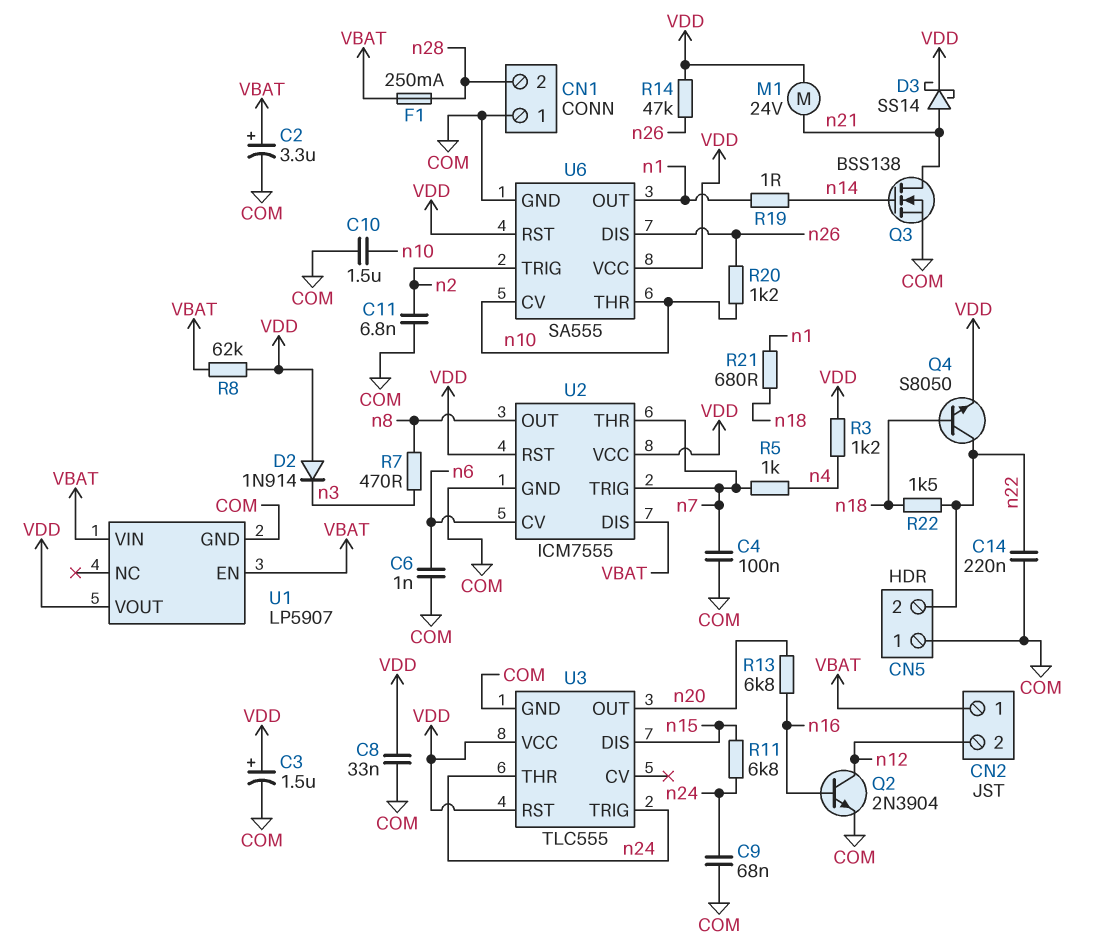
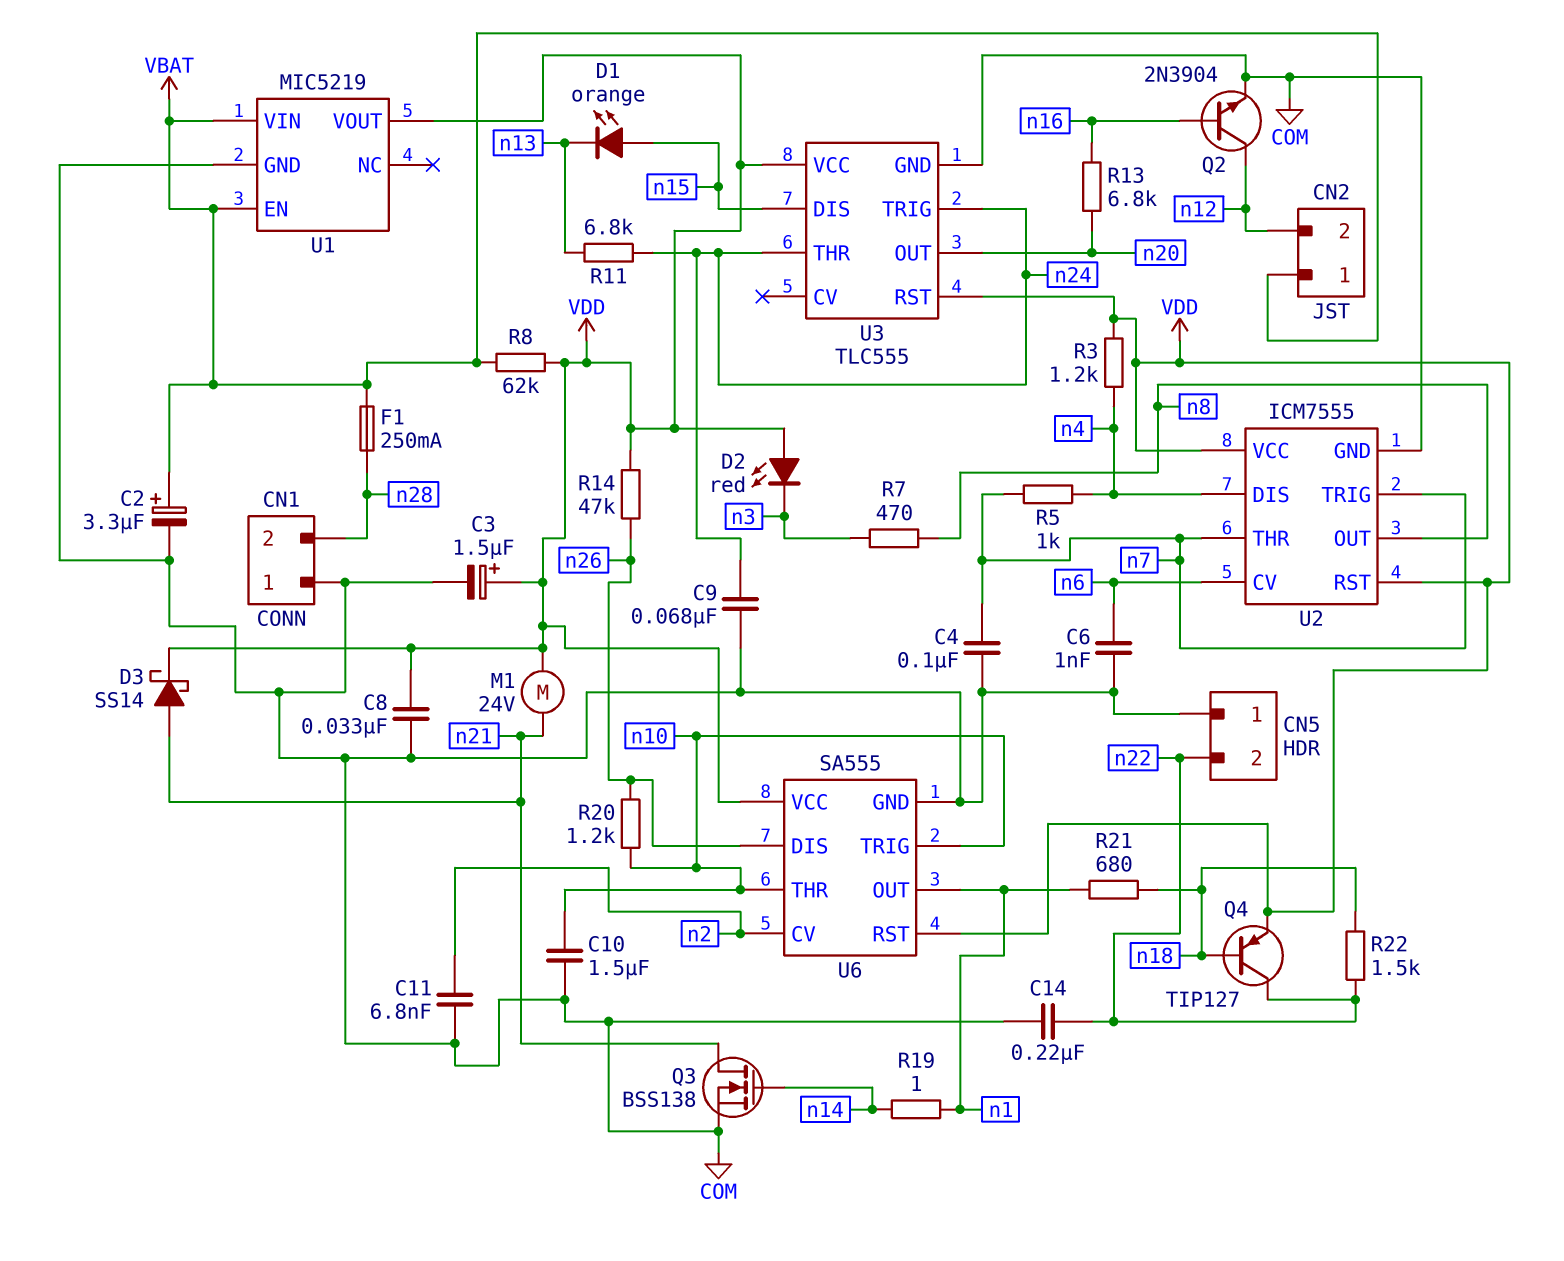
D1: none -> LED orange (A n15, K n13)
D2: diode 1N914 (A VDD, K n3) -> LED red (A VDD, K n3)
Q4: NPN S8050 (B n18, C n22, E VDD) -> PNP TIP127 (B n18, C n22, E VDD)
R11: 6.8k (n15, n24) -> 6.8k (n13, n24)
U1: LP5907 -> MIC5219
U2 pin DIS: VBAT -> n4
U6 pin CV: n10 -> n2
U6 pin TRIG: n2 -> n10

